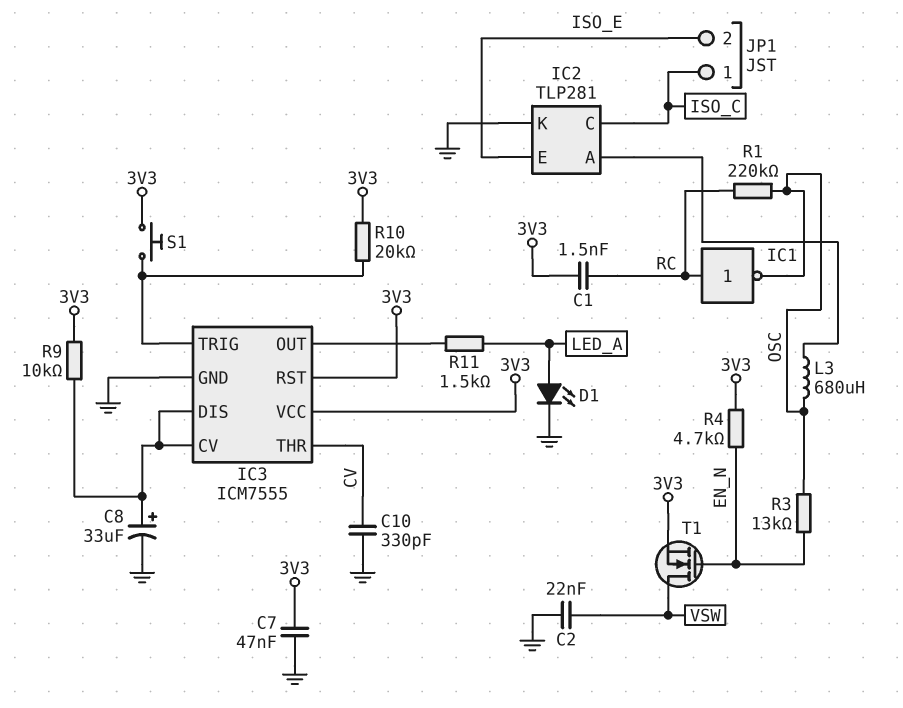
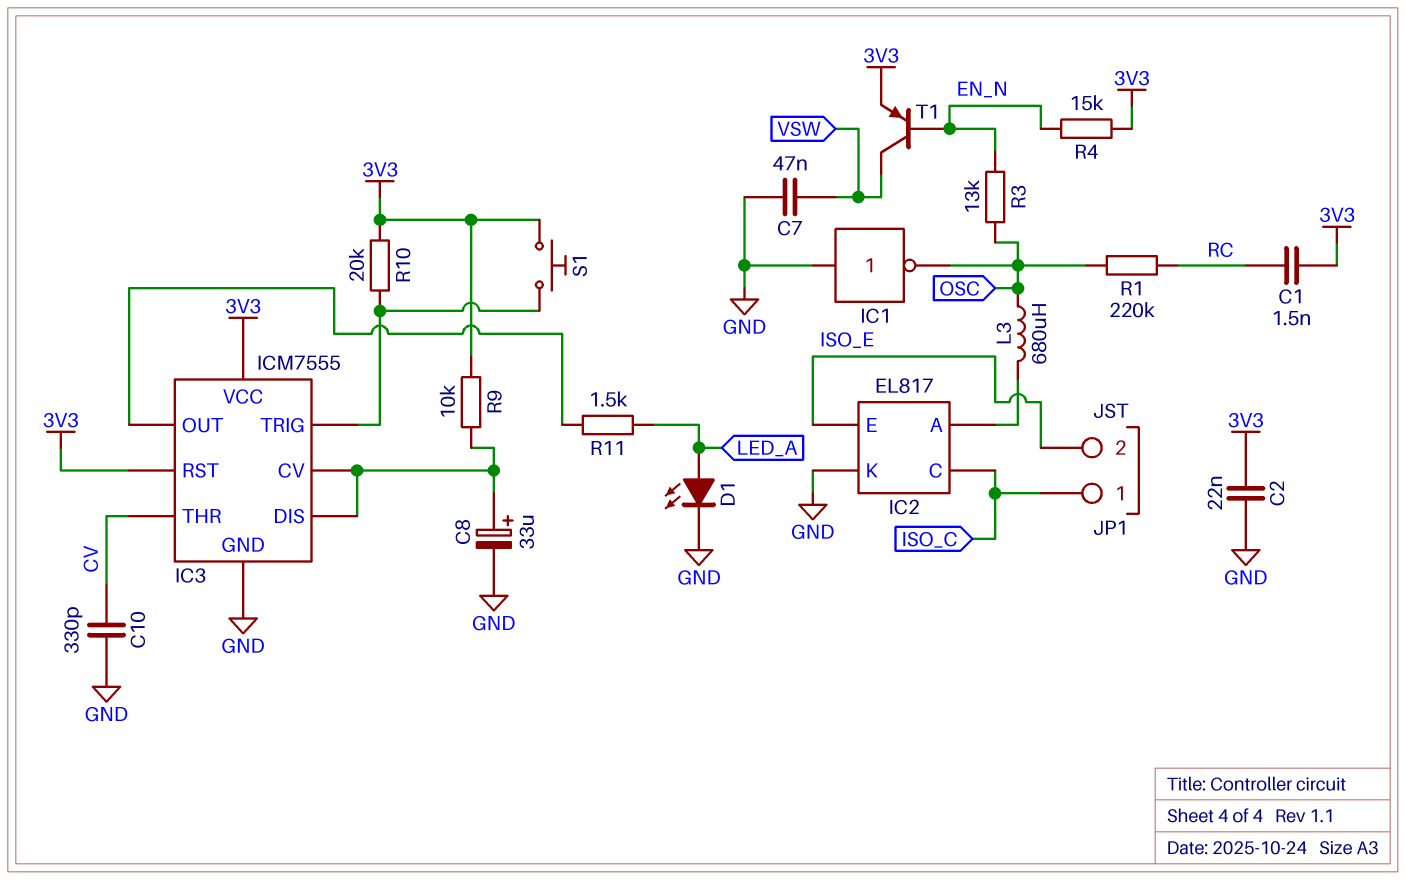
C2: 22nF (GND, VSW) -> 22nF (3V3, GND)
C7: 47nF (3V3, GND) -> 47nF (GND, VSW)
IC1: NOT (in RC, out OSC) -> NOT (in GND, out OSC)
IC2: TLP281 -> EL817
R4: 4.7k (3V3, EN_N) -> 15k (3V3, EN_N)
T1: NMOS (G EN_N, D VSW, S 3V3) -> PNP (B EN_N, C VSW, E 3V3)

